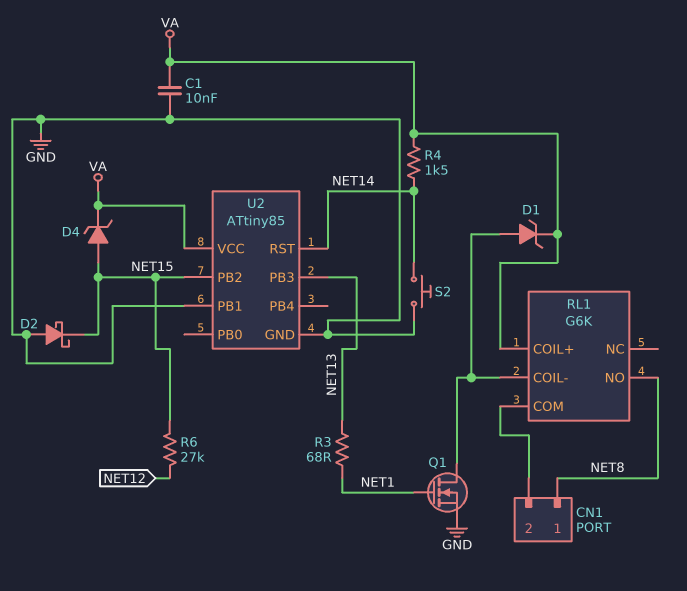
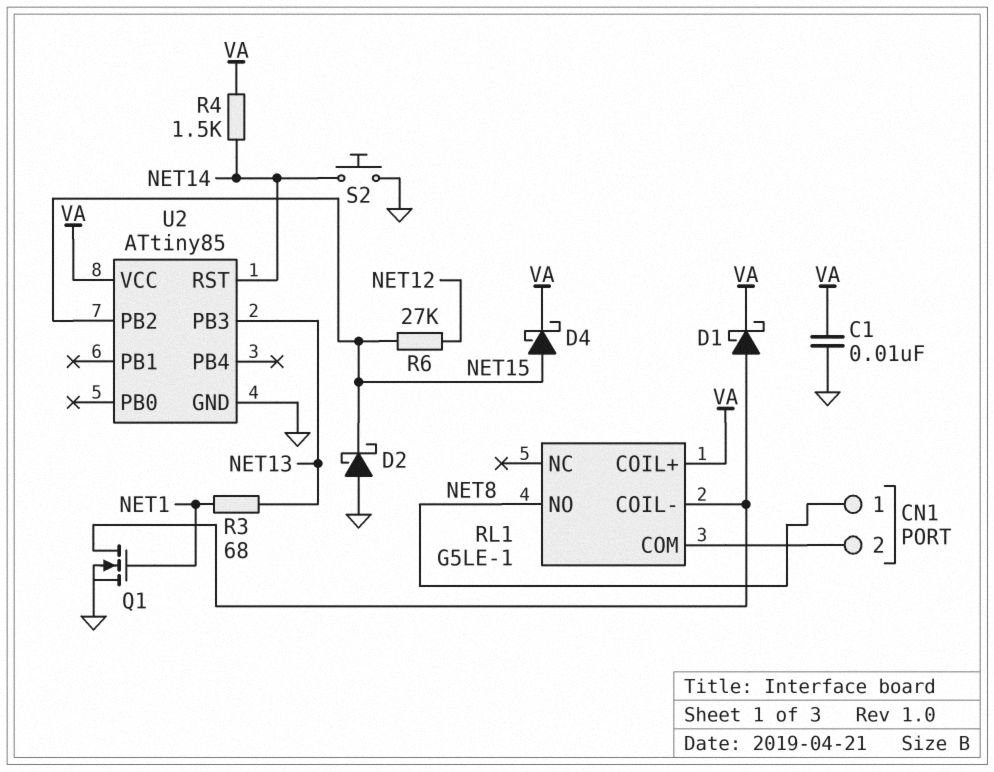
D1: zener (A RL1/COIL-, K VA) -> schottky (A RL1/COIL-, K VA)
D4: zener (A NET15, K VA) -> schottky (A NET15, K VA)
RL1: G6K -> G5LE-1
U2 pin PB1: GND -> none

